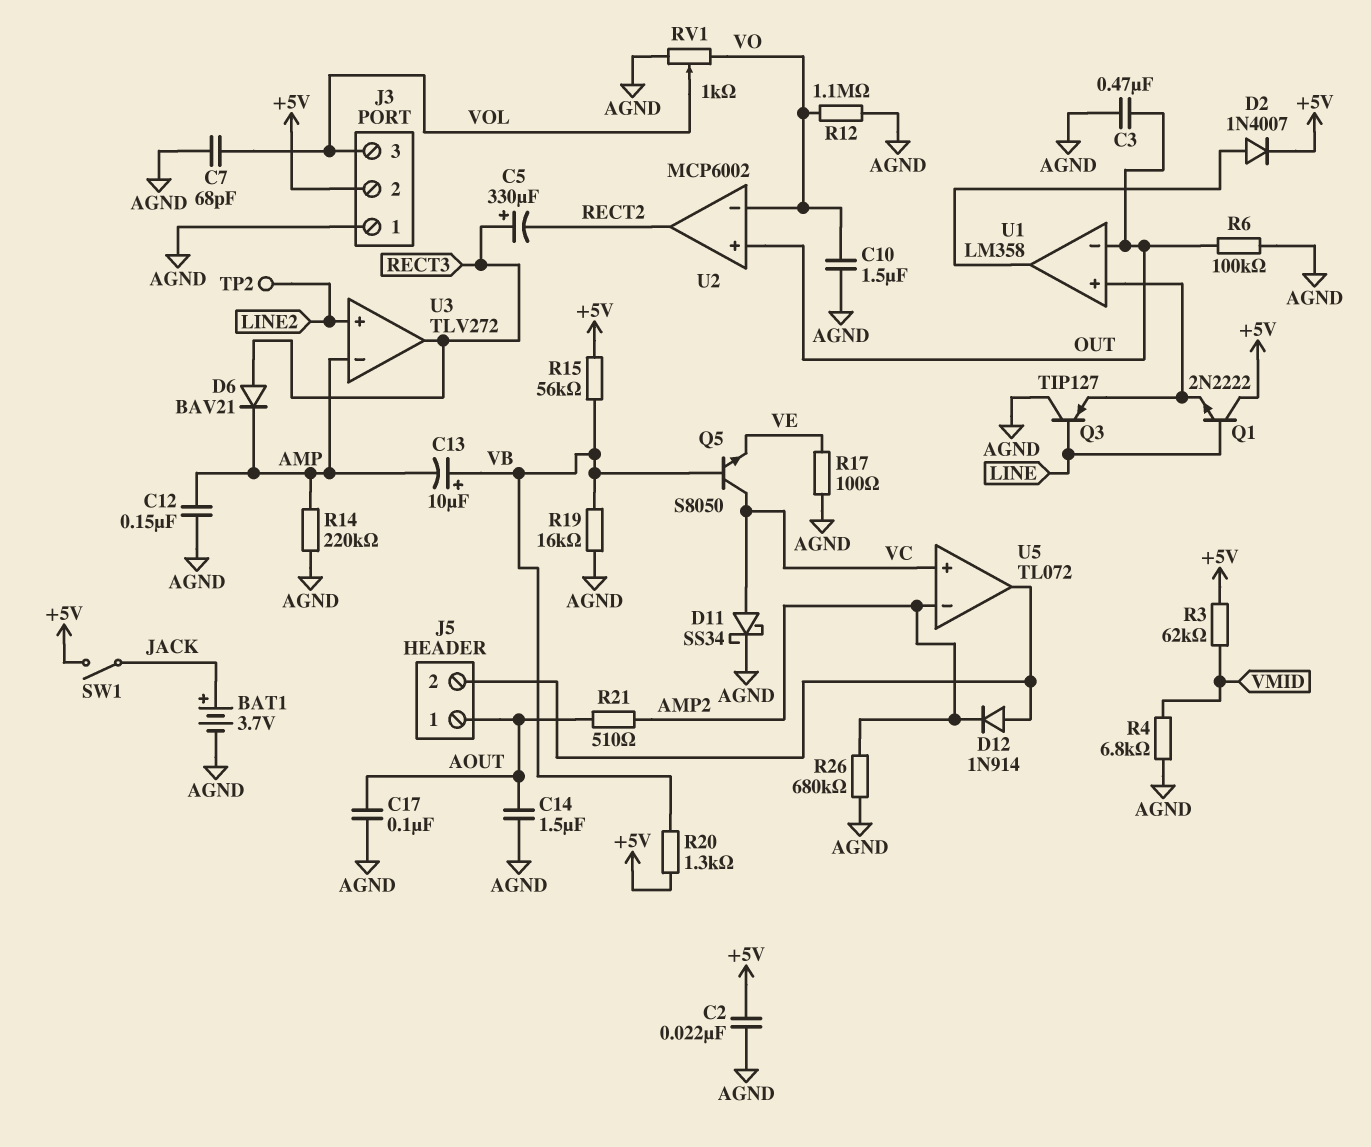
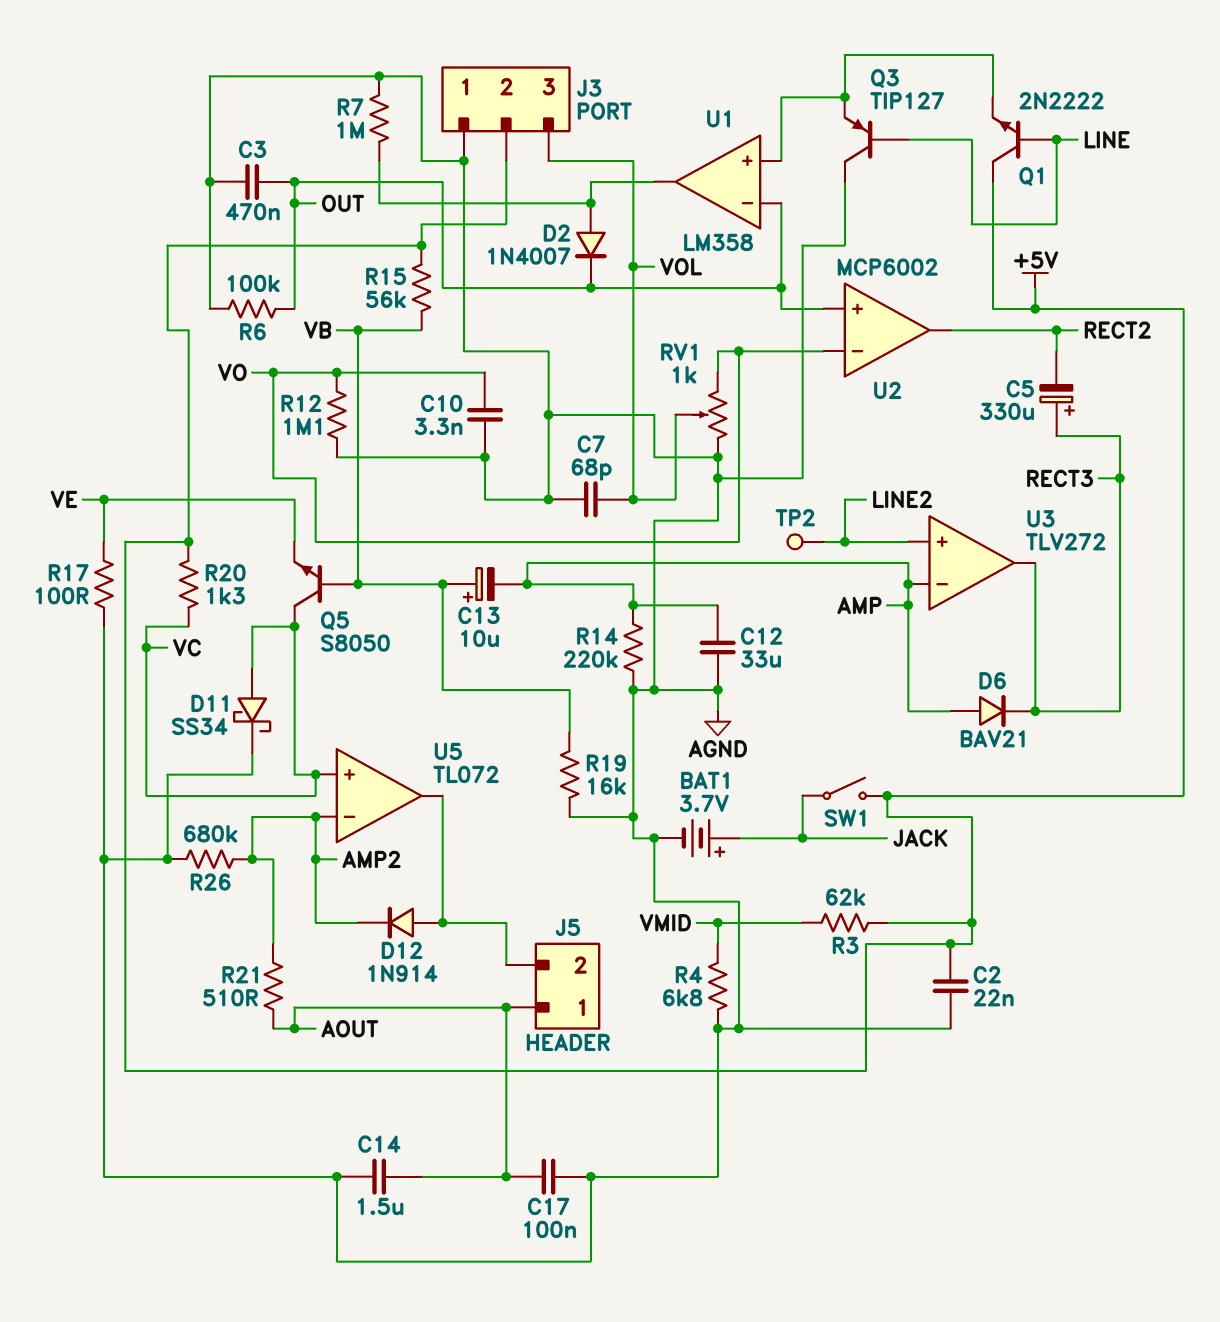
C10: 1.5uF (AGND, VO) -> 3.3nF (AGND, VO)
C12: 150nF (AGND, AMP) -> 33uF (AGND, AMP)
D2: diode 1N4007 (A U1/out, K +5V) -> diode 1N4007 (A U1/out, K OUT)
D6: diode BAV21 (A RECT3, K AMP) -> diode BAV21 (A AMP, K RECT3)
R7: none -> 1M (AGND, U1/out)
R20: 1.3k (+5V, VB) -> 1.3k (+5V, VC)

